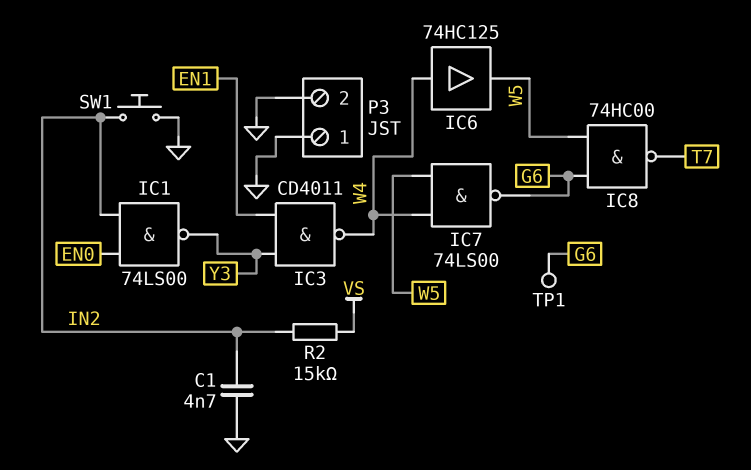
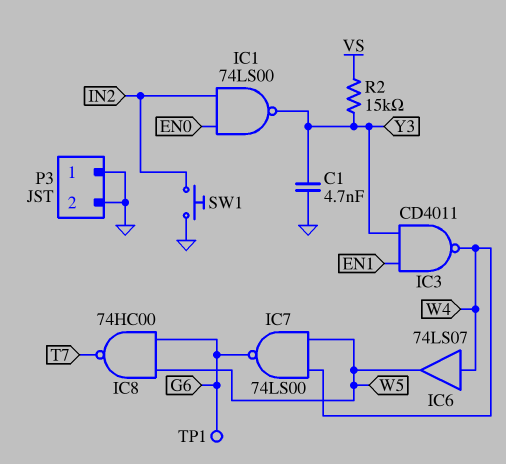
C1: 4.7nF (GND, IN2) -> 4.7nF (GND, Y3)
IC6: buffer 74HC125 (in W4, out W5) -> buffer 74LS07 (in W4, out W5)
R2: 15k (IN2, VS) -> 15k (VS, Y3)

